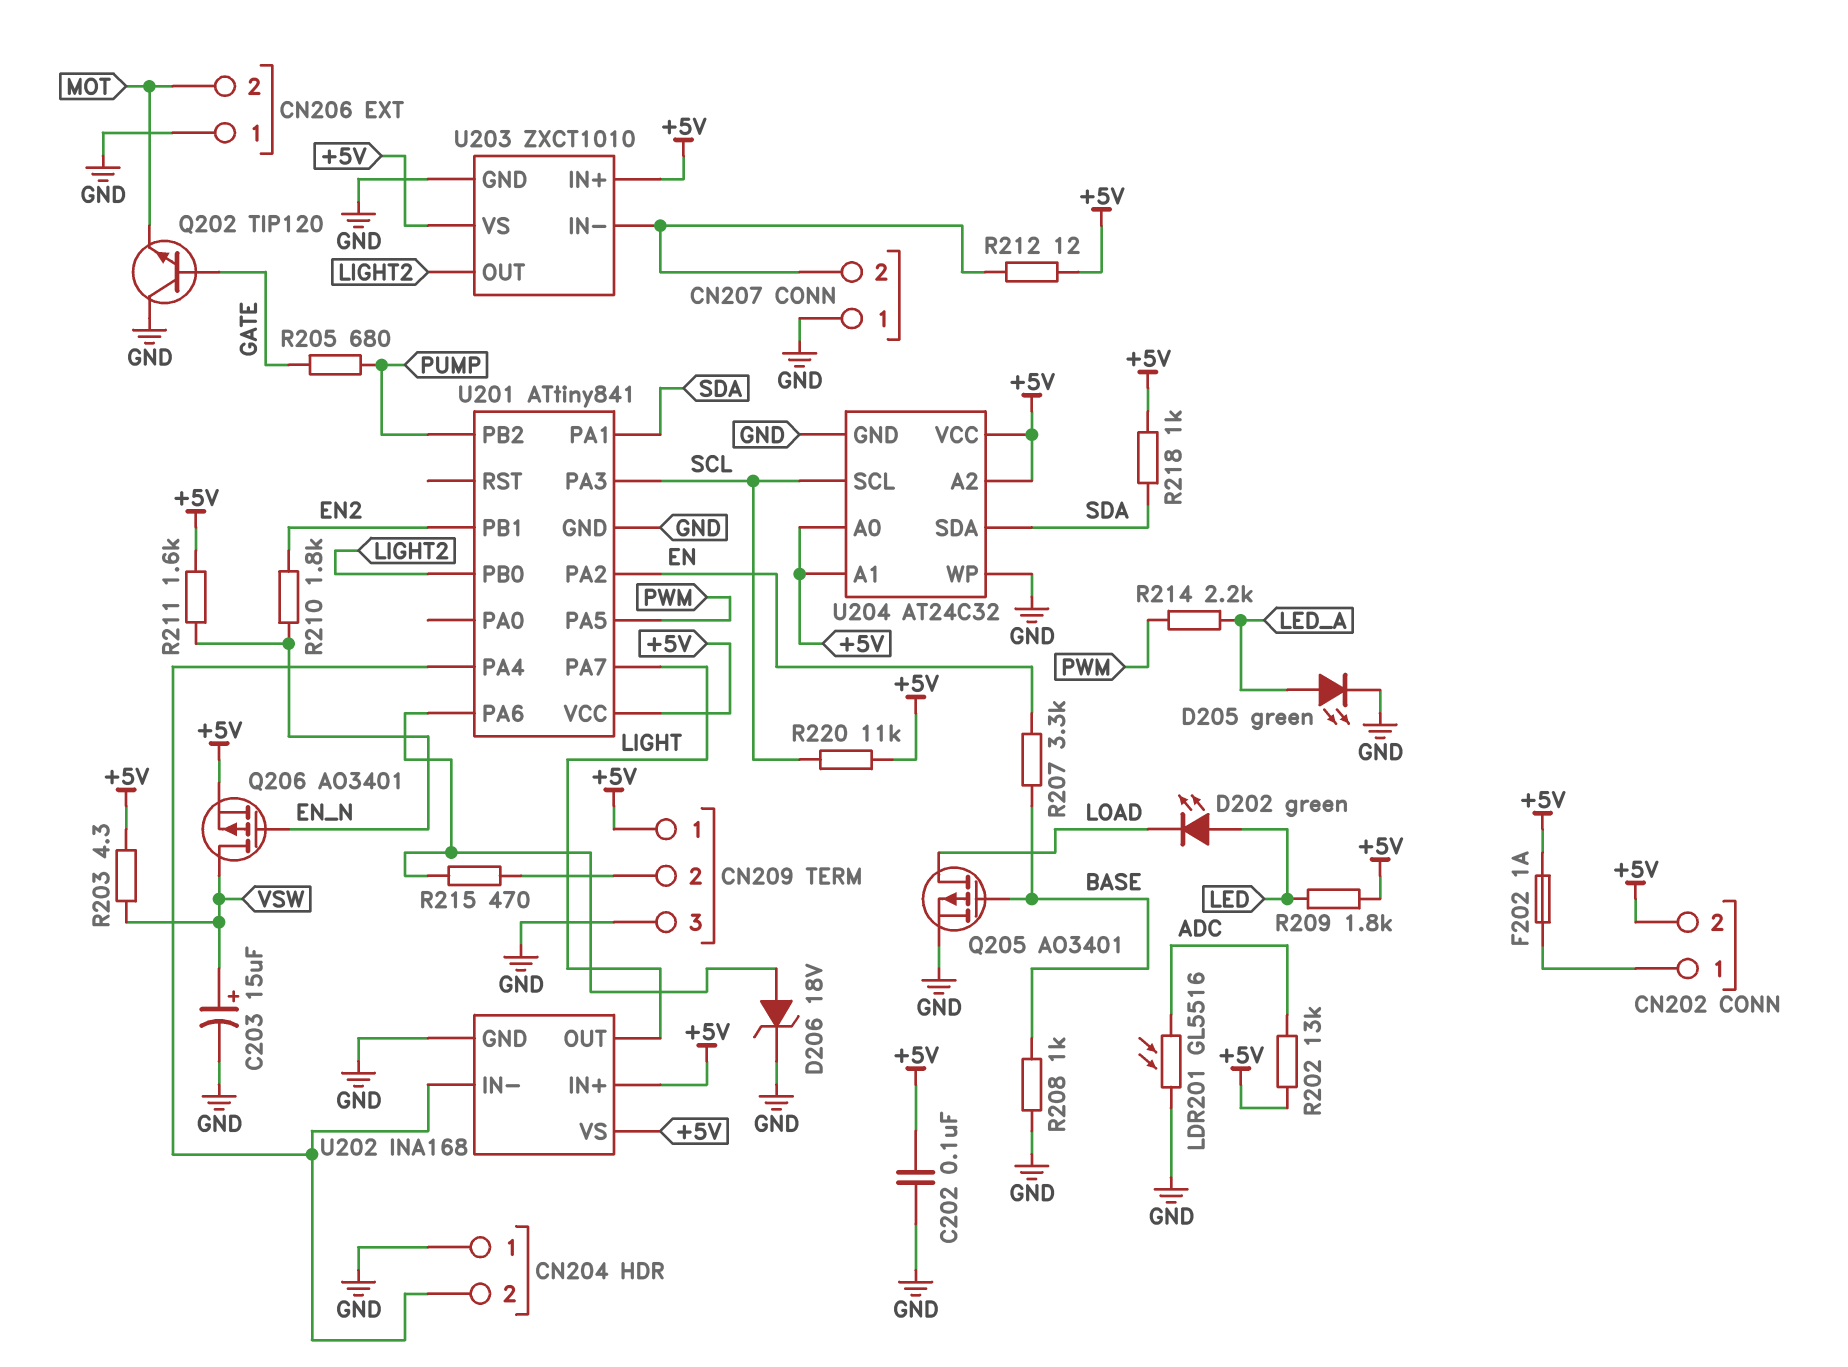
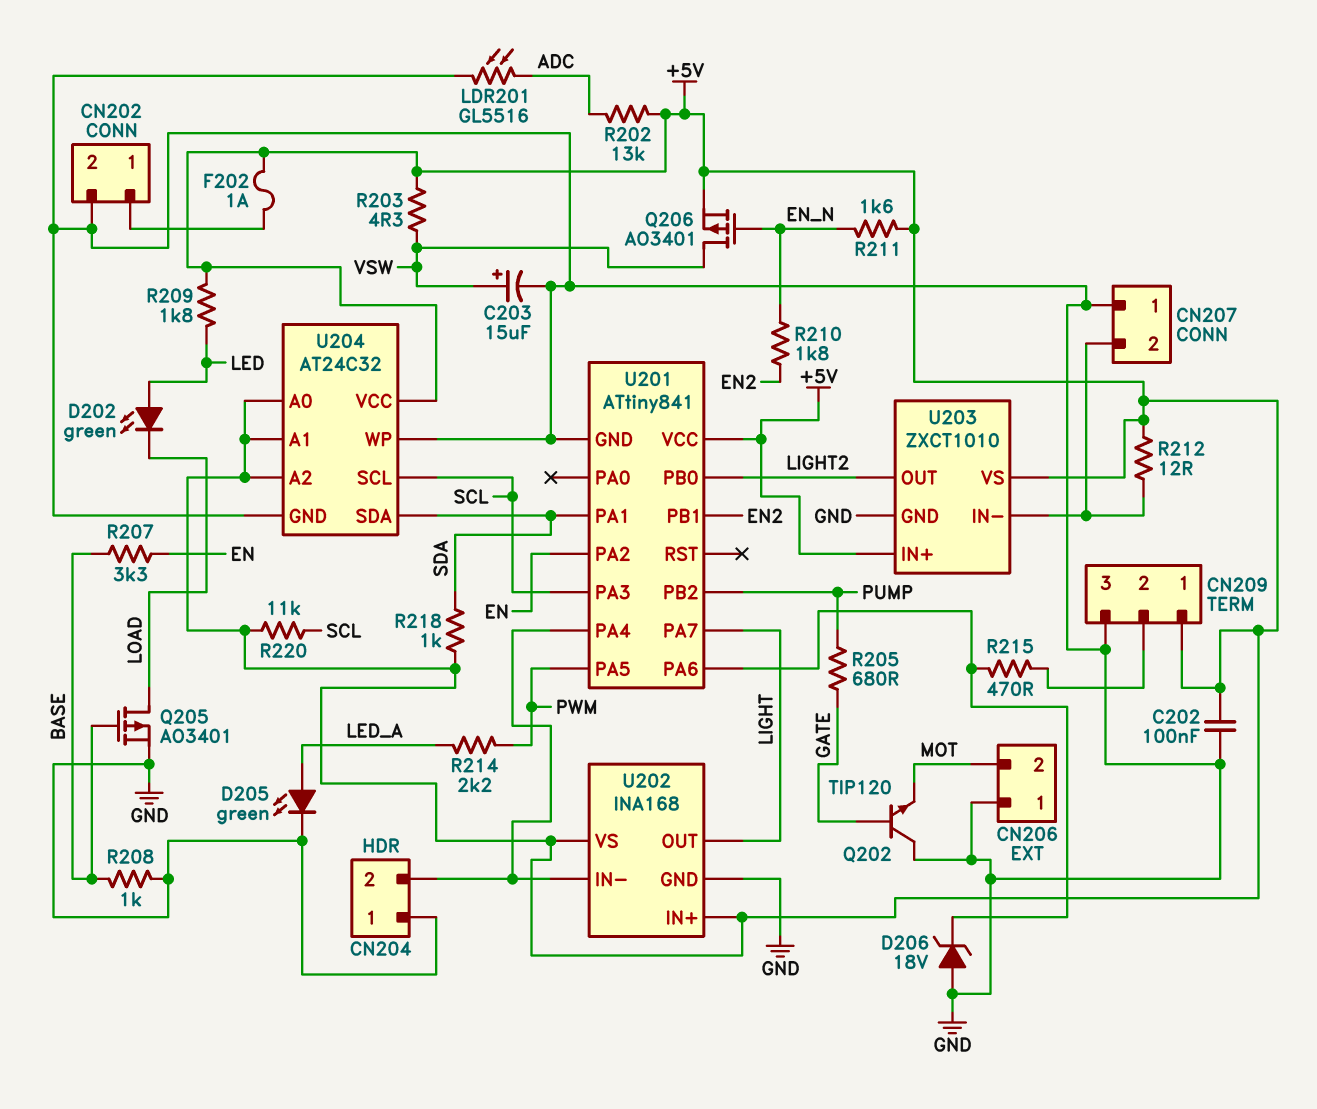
CN202 pin 2: +5V -> GND
D206: zener 18V (A U201/PA6, K GND) -> zener 18V (A GND, K U201/PA6)

